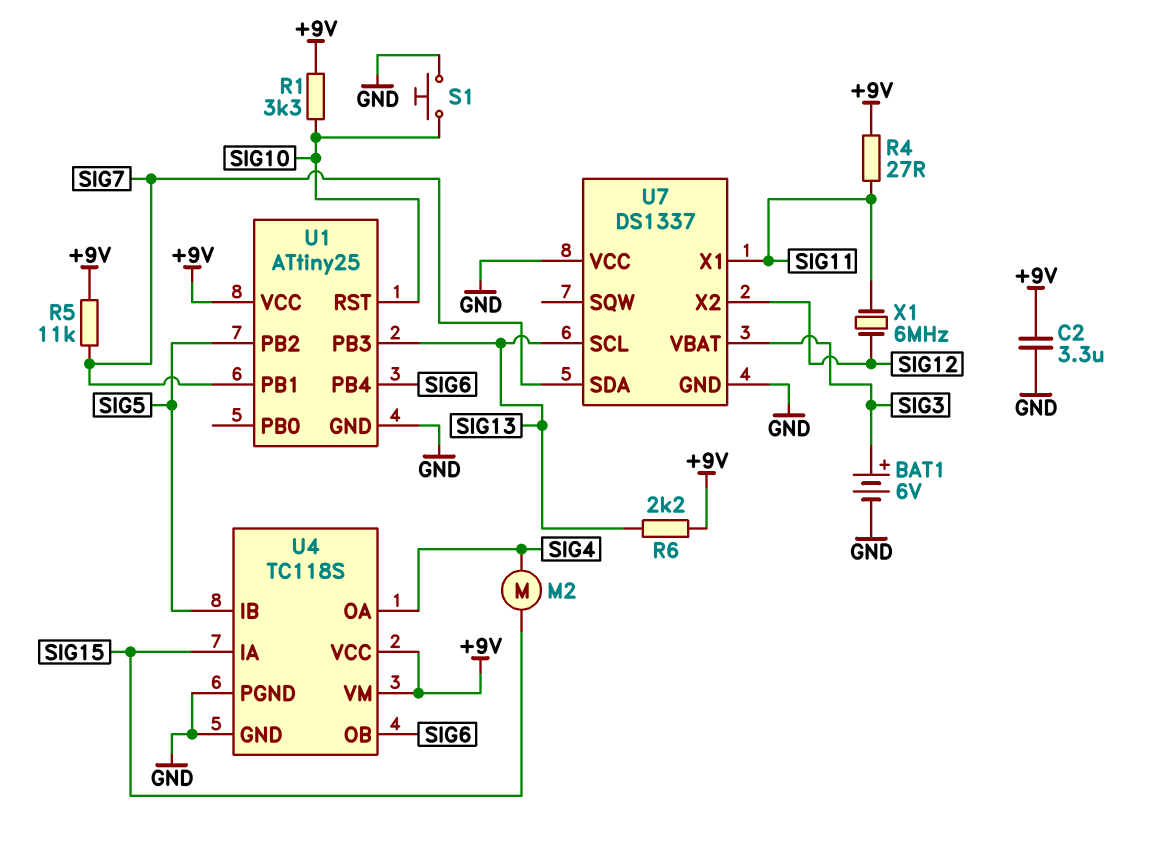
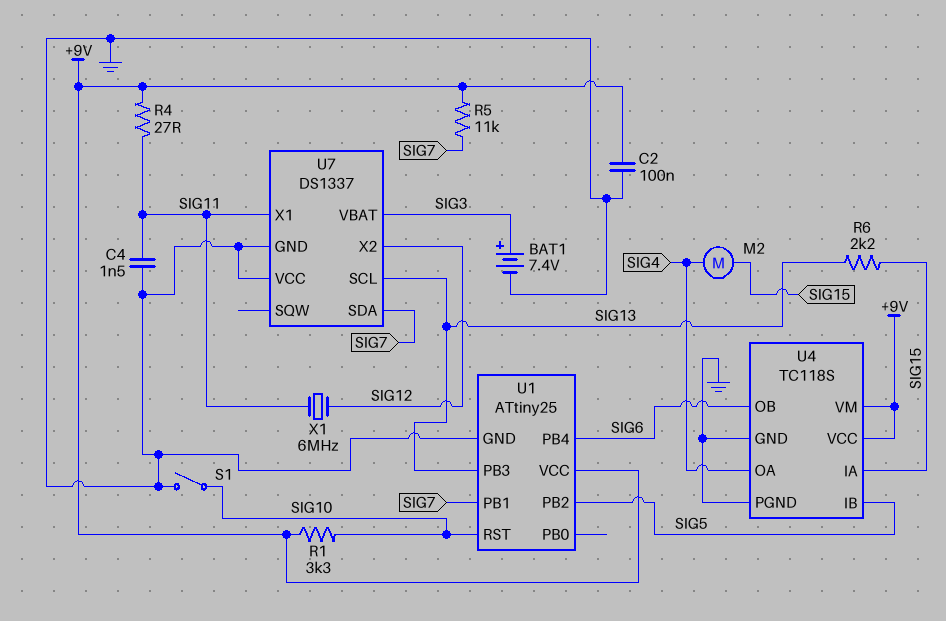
BAT1: 6V (plus SIG3, minus GND) -> 7.4V (plus SIG3, minus GND)
C2: 3.3uF (+9V, GND) -> 100nF (+9V, GND)
C4: none -> 1.5nF (GND, SIG11)
R6: 2.2k (+9V, SIG13) -> 2.2k (SIG13, SIG15)
S1: button (GND, SIG10) -> switch (GND, SIG10)

